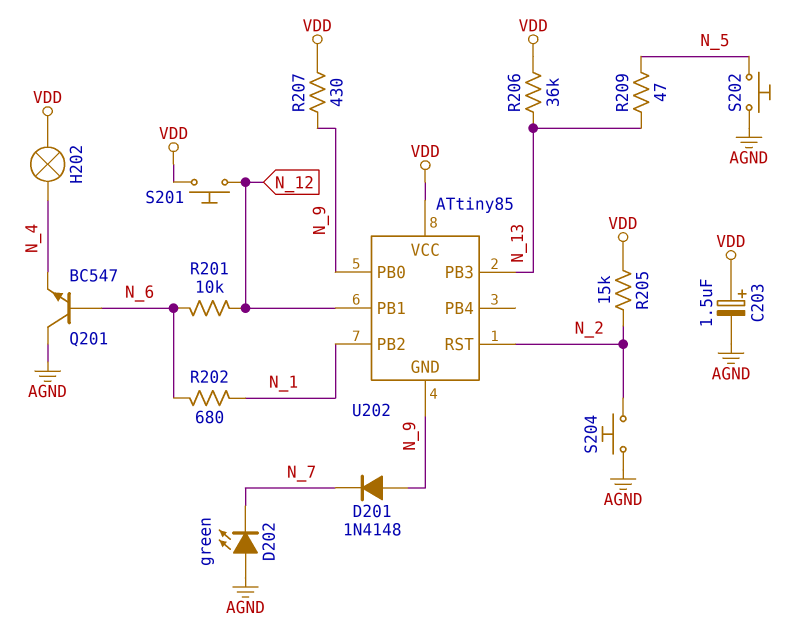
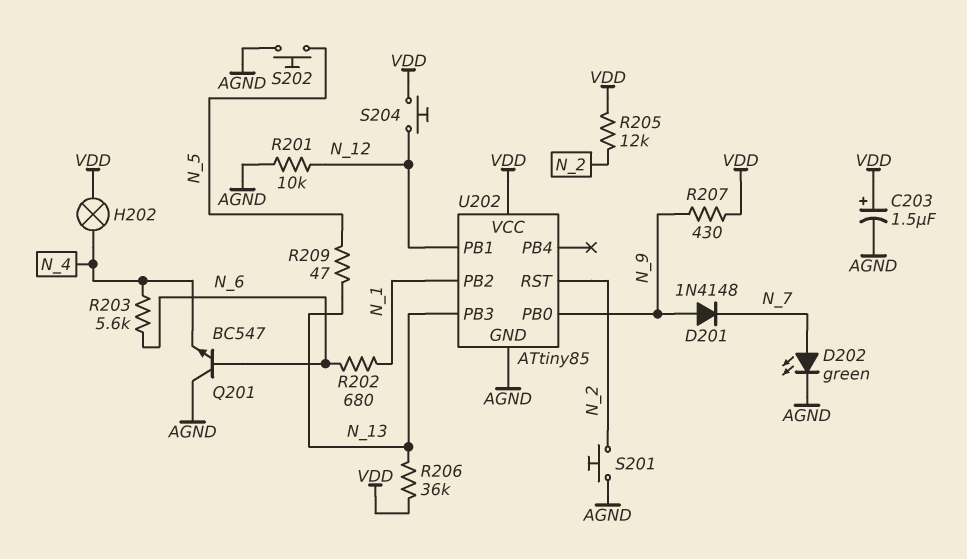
D202: LED green (A AGND, K N_7) -> LED green (A N_7, K AGND)
R201: 10k (N_6, N_12) -> 10k (AGND, N_12)
R203: none -> 5.6k (N_4, N_6)
R205: 15k (N_2, VDD) -> 12k (N_2, VDD)
S201: button (N_12, VDD) -> button (AGND, N_2)
S204: button (AGND, N_2) -> button (N_12, VDD)
U202 pin GND: N_9 -> AGND

